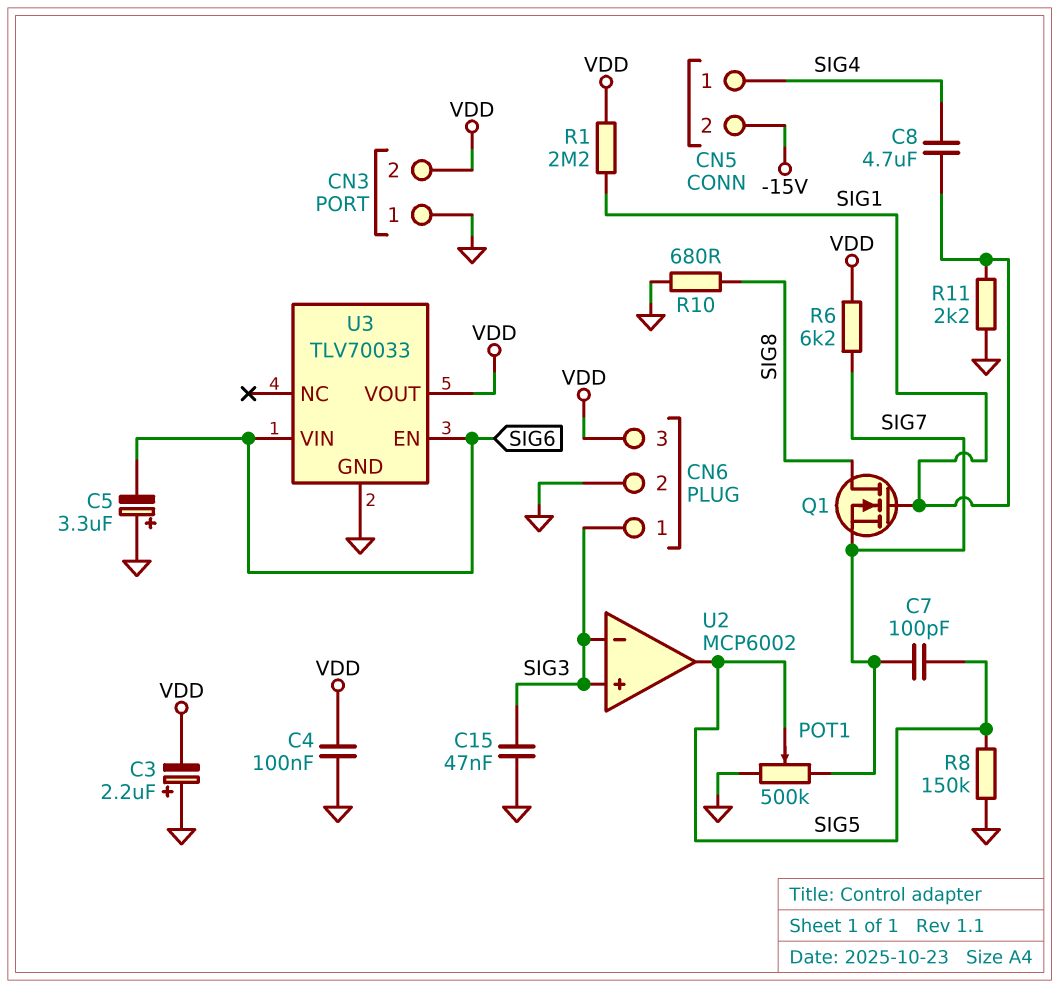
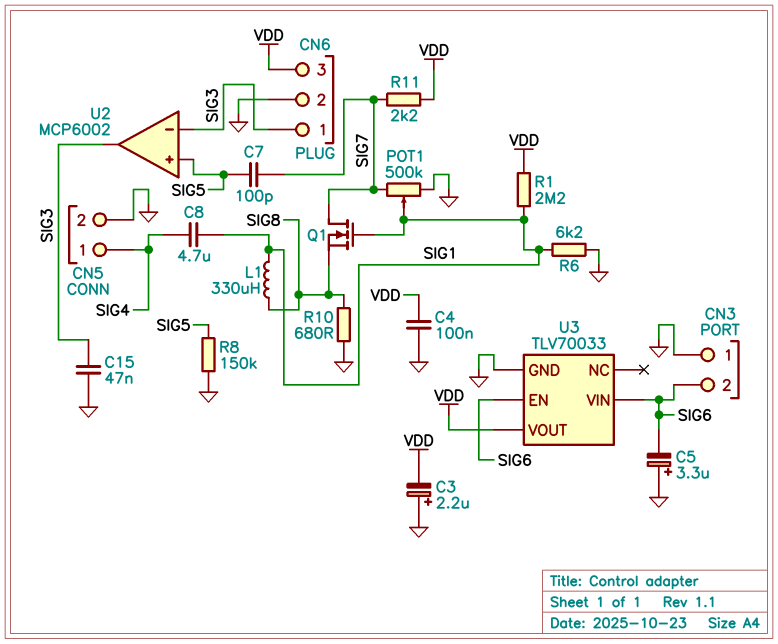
CN3 pin 2: VDD -> SIG6
CN5 pin 2: -15V -> GND
L1: none -> 330uH (SIG1, SIG8)
POT1: 500k (GND, SIG7, wiper SIG5) -> 500k (GND, SIG7, wiper SIG1)
Q1: NMOS (G SIG1, D SIG8, S SIG7) -> NMOS (G SIG1, D SIG7, S SIG8)
R6: 6.2k (SIG7, VDD) -> 6.2k (GND, SIG1)
R11: 2.2k (GND, SIG1) -> 2.2k (SIG7, VDD)
U2 pin in+: SIG3 -> SIG5
U2 pin out: SIG5 -> SIG3

